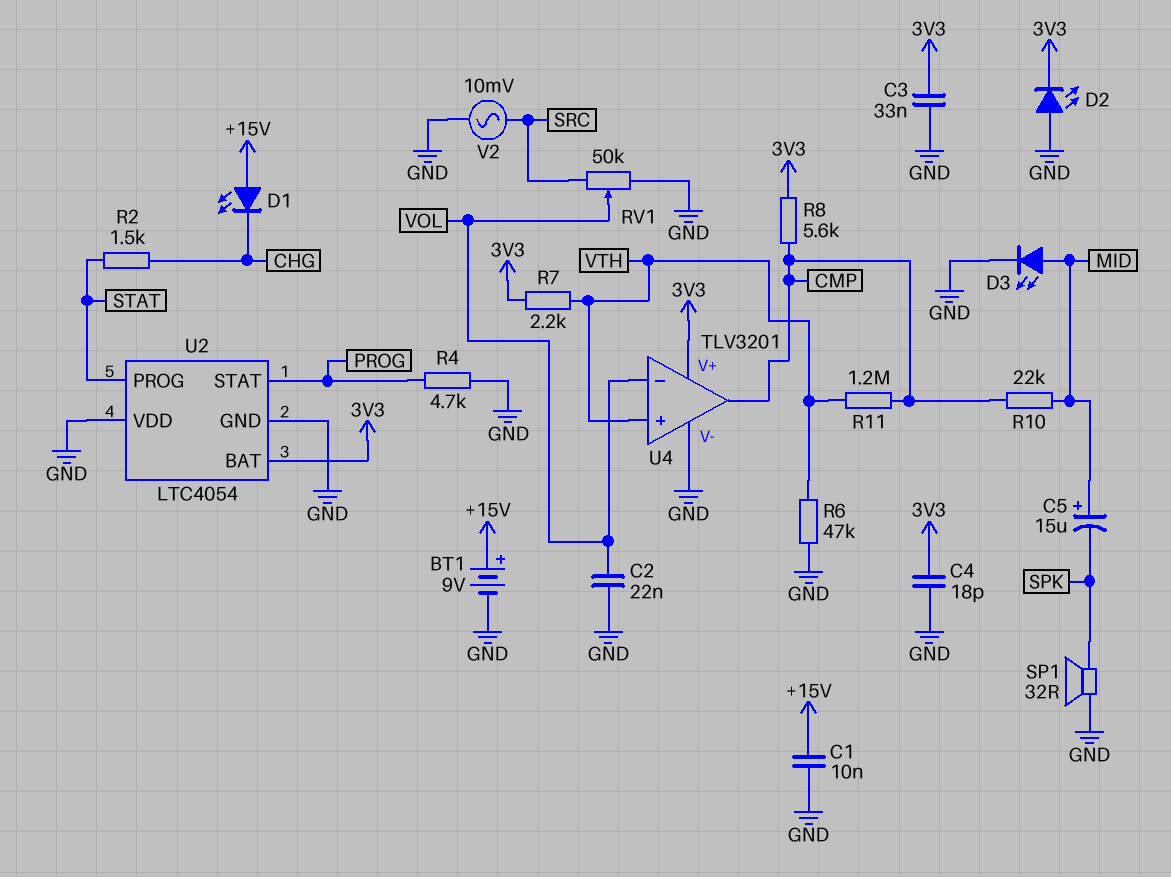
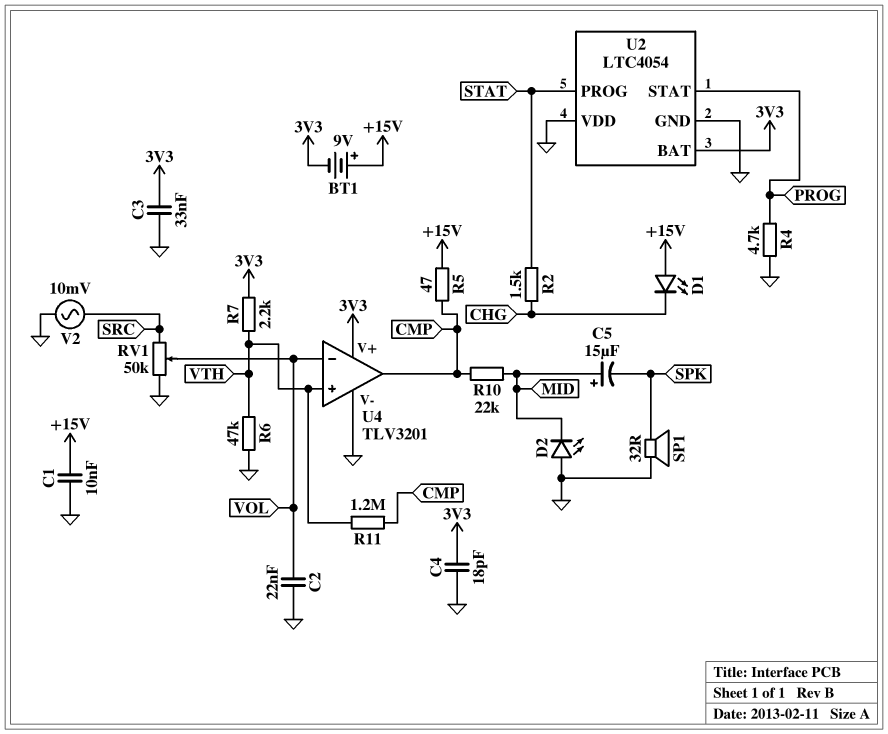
BT1: 9V (plus +15V, minus GND) -> 9V (plus +15V, minus 3V3)
D2: LED (A GND, K 3V3) -> LED (A GND, K MID)
D3: LED (A MID, K GND) -> none
R5: none -> 47 (+15V, CMP)
R8: 5.6k (3V3, CMP) -> none

